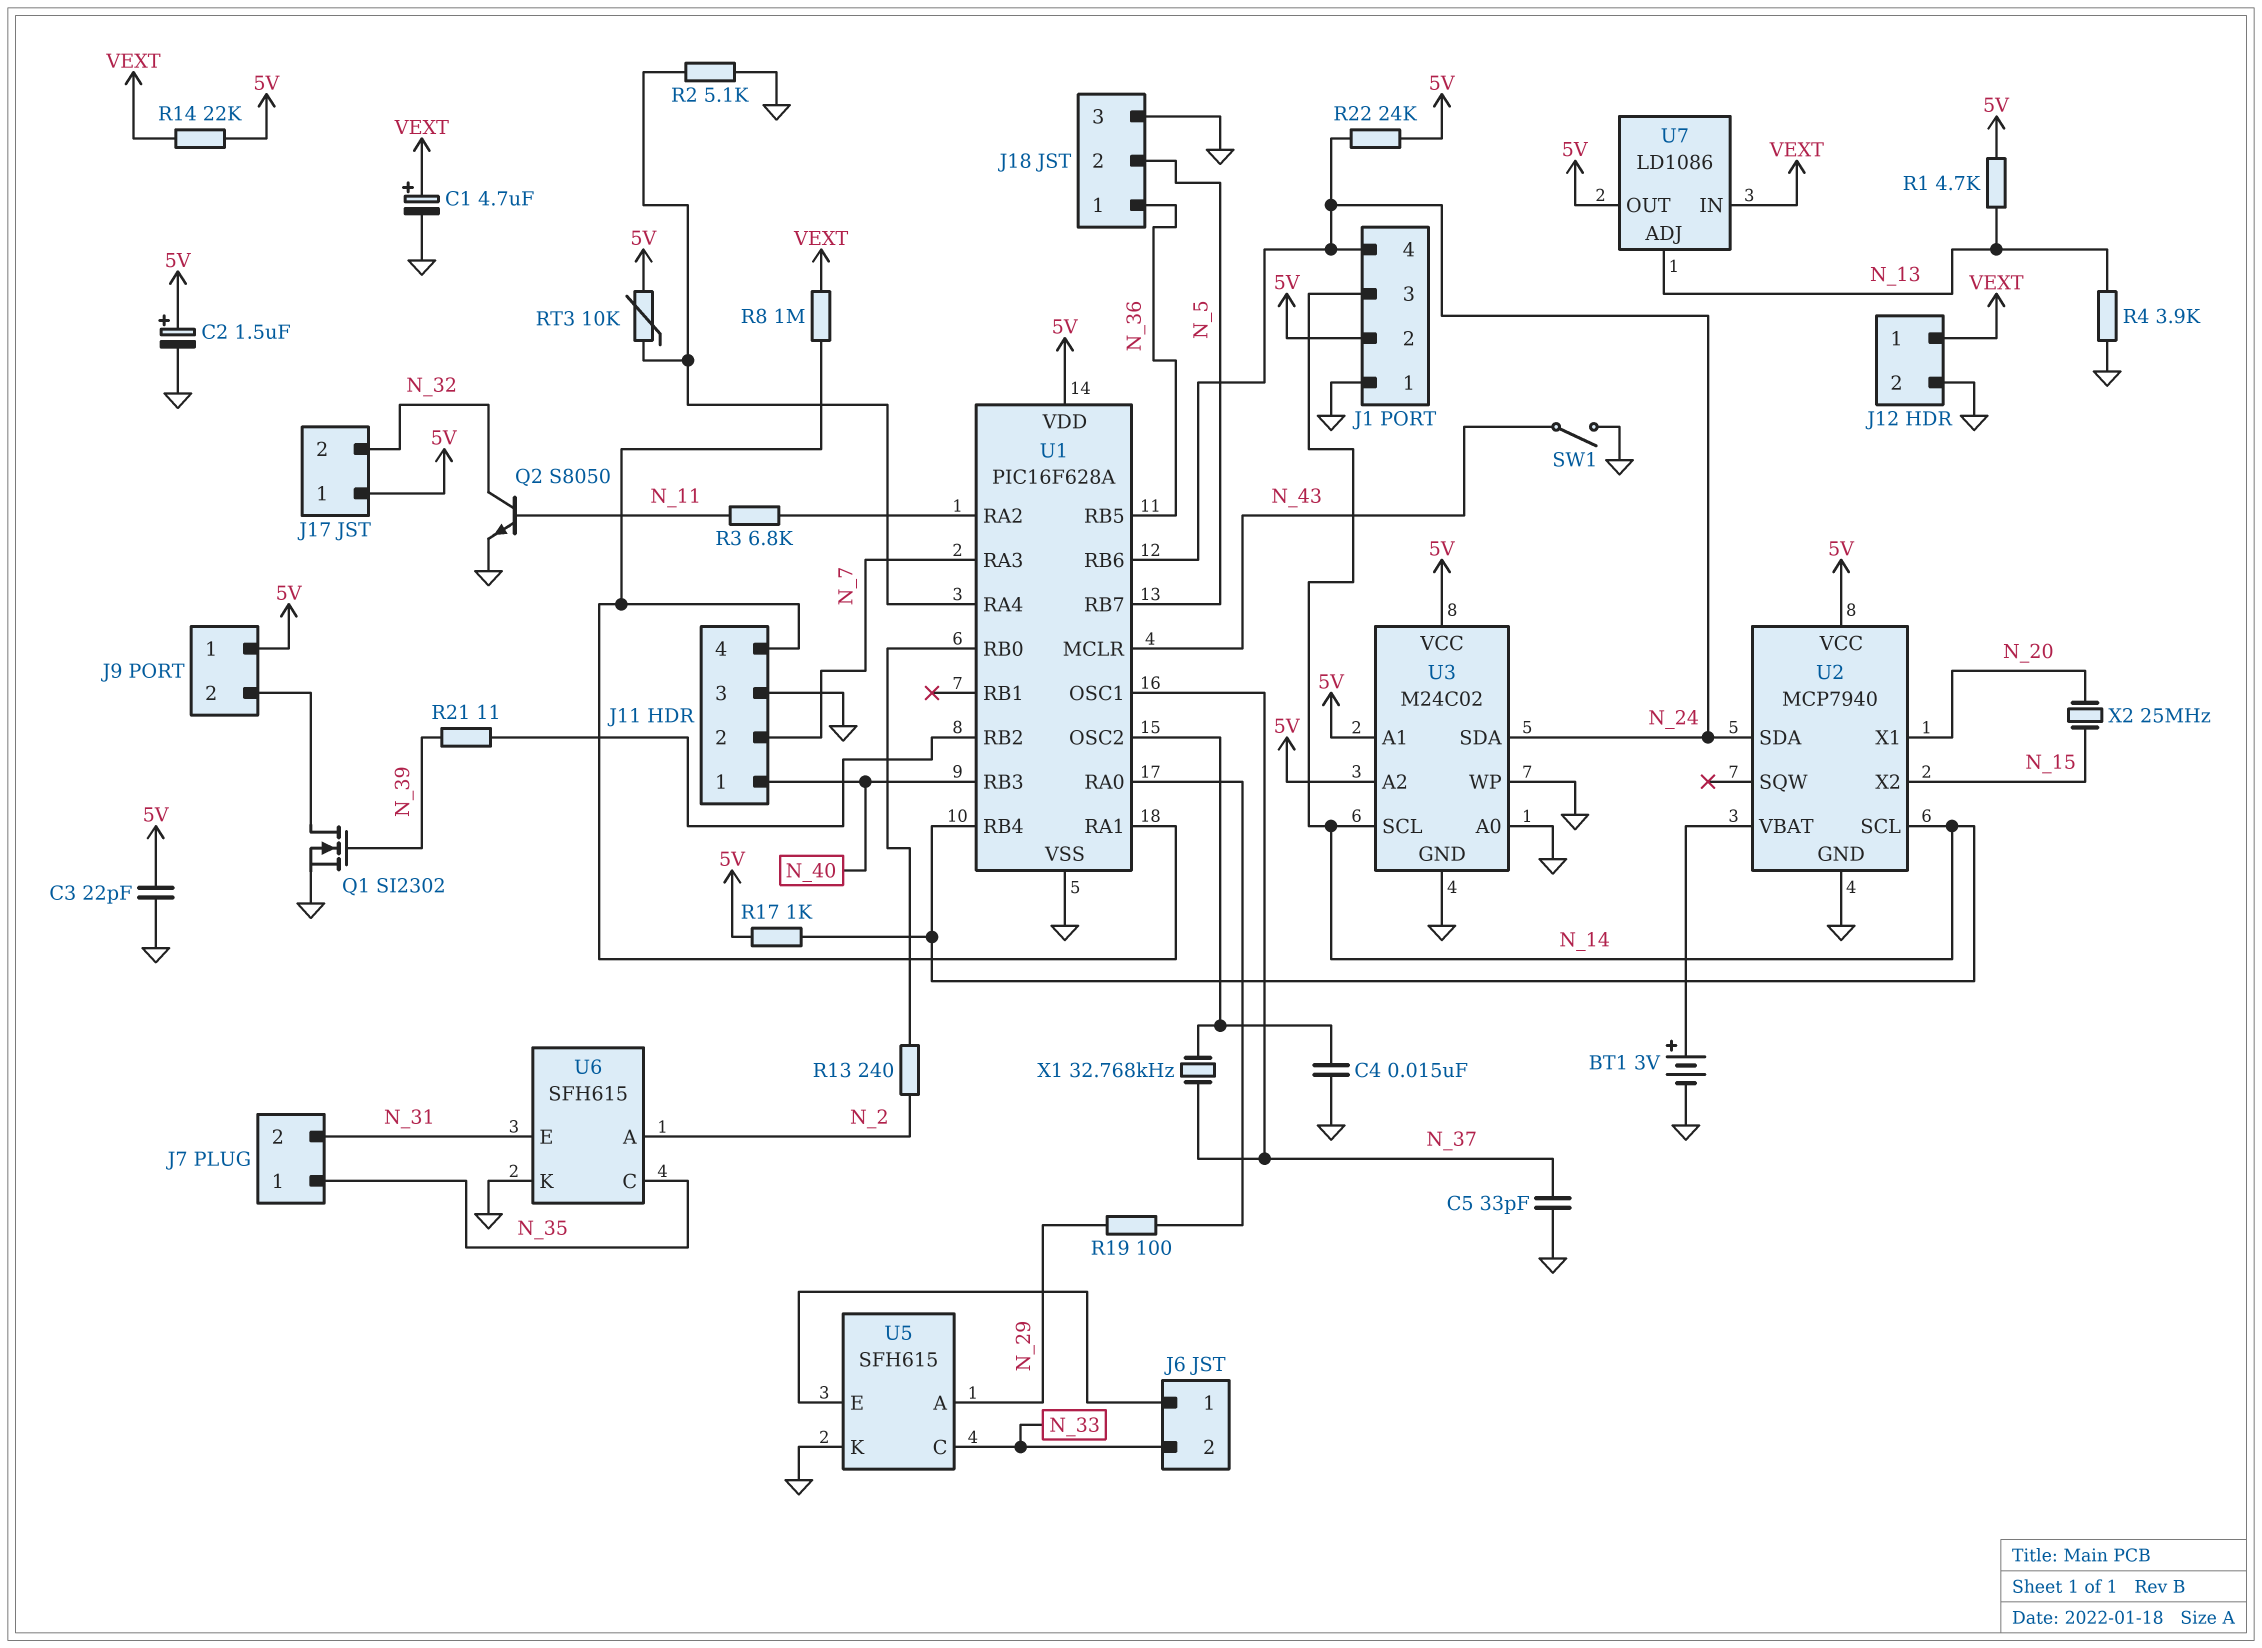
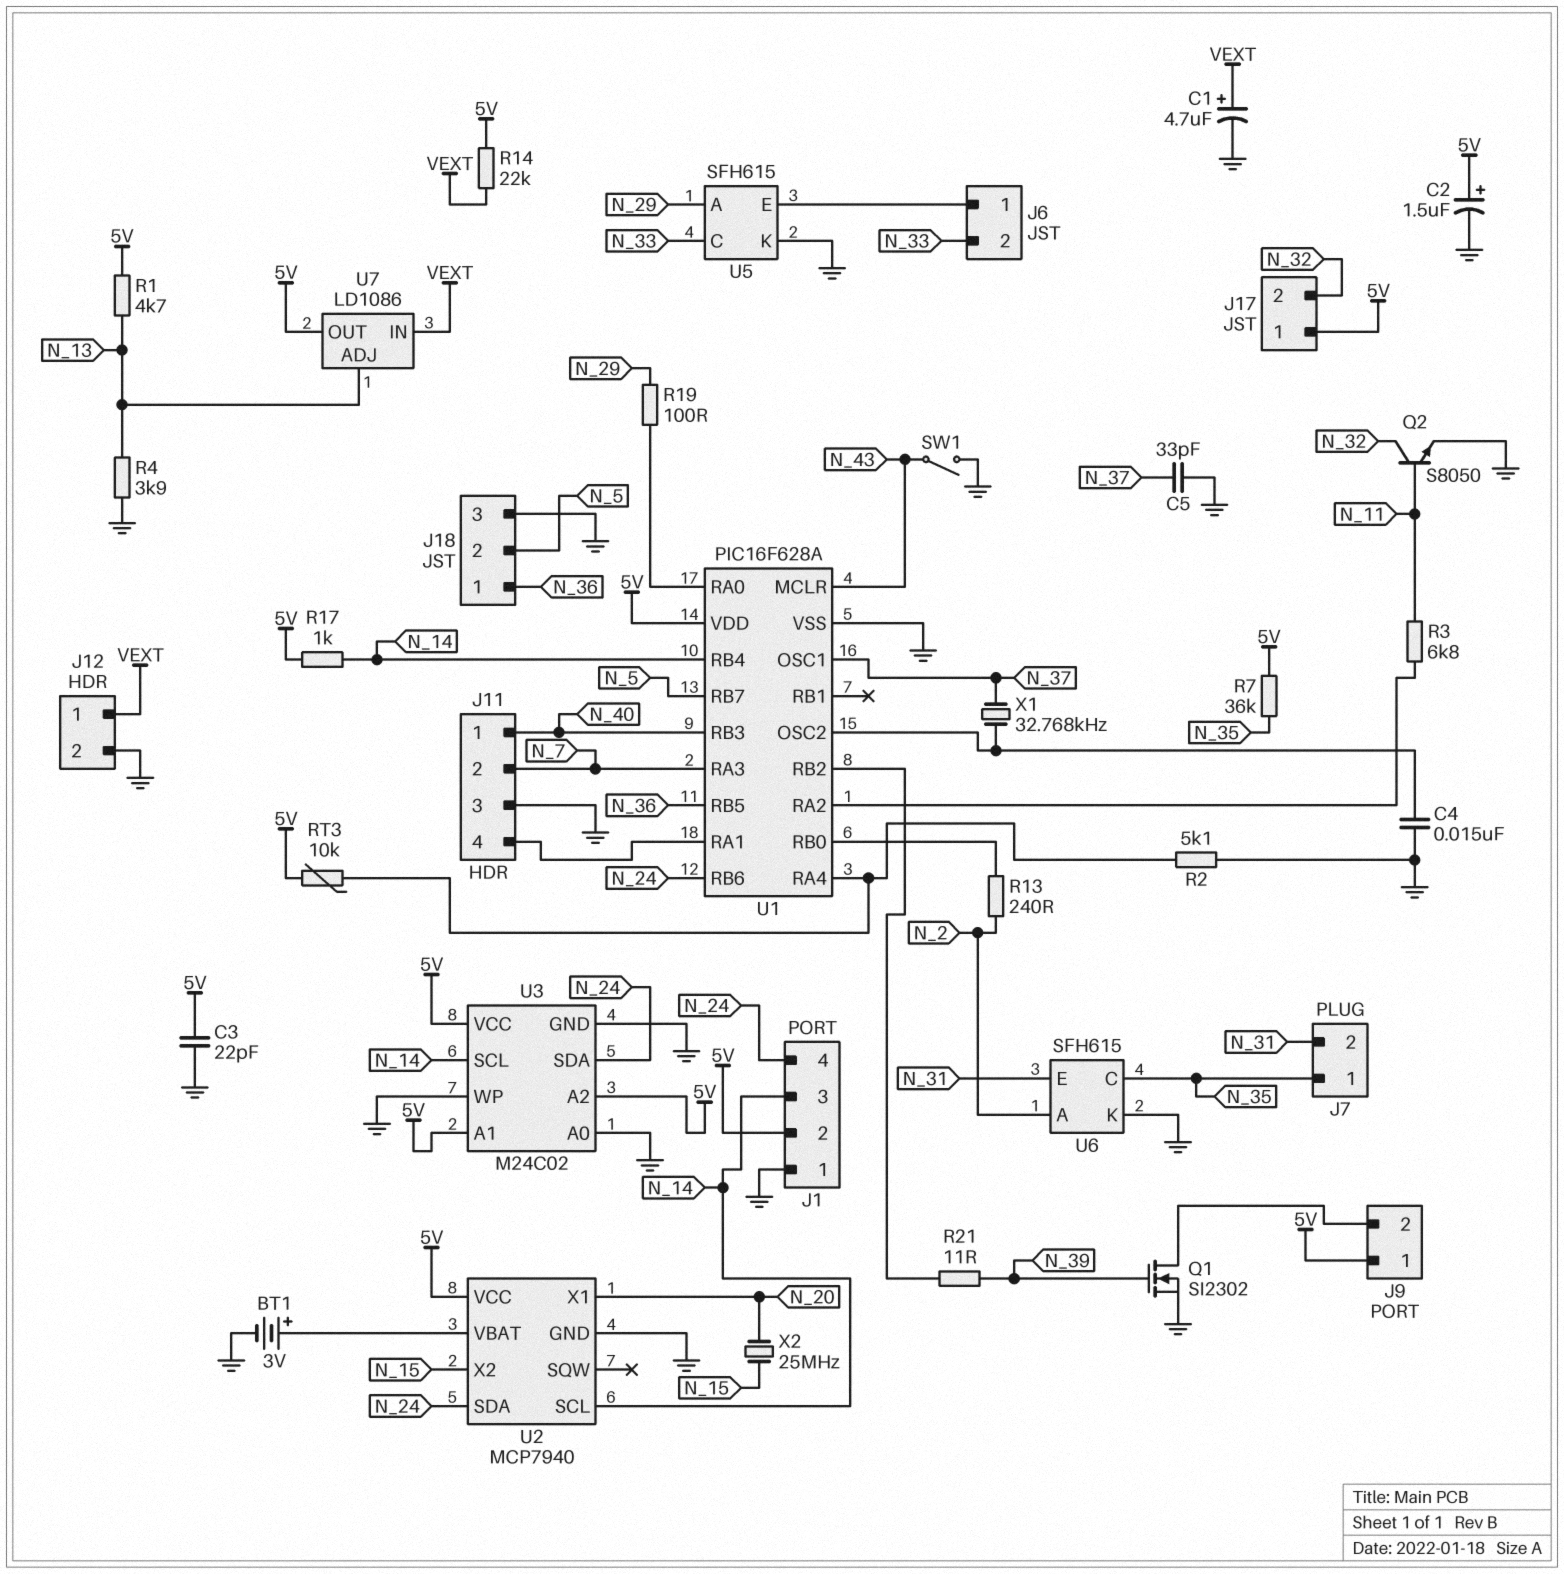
R7: none -> 36k (5V, N_35)
R8: 1M (J11/4, VEXT) -> none
R22: 24k (5V, N_24) -> none

